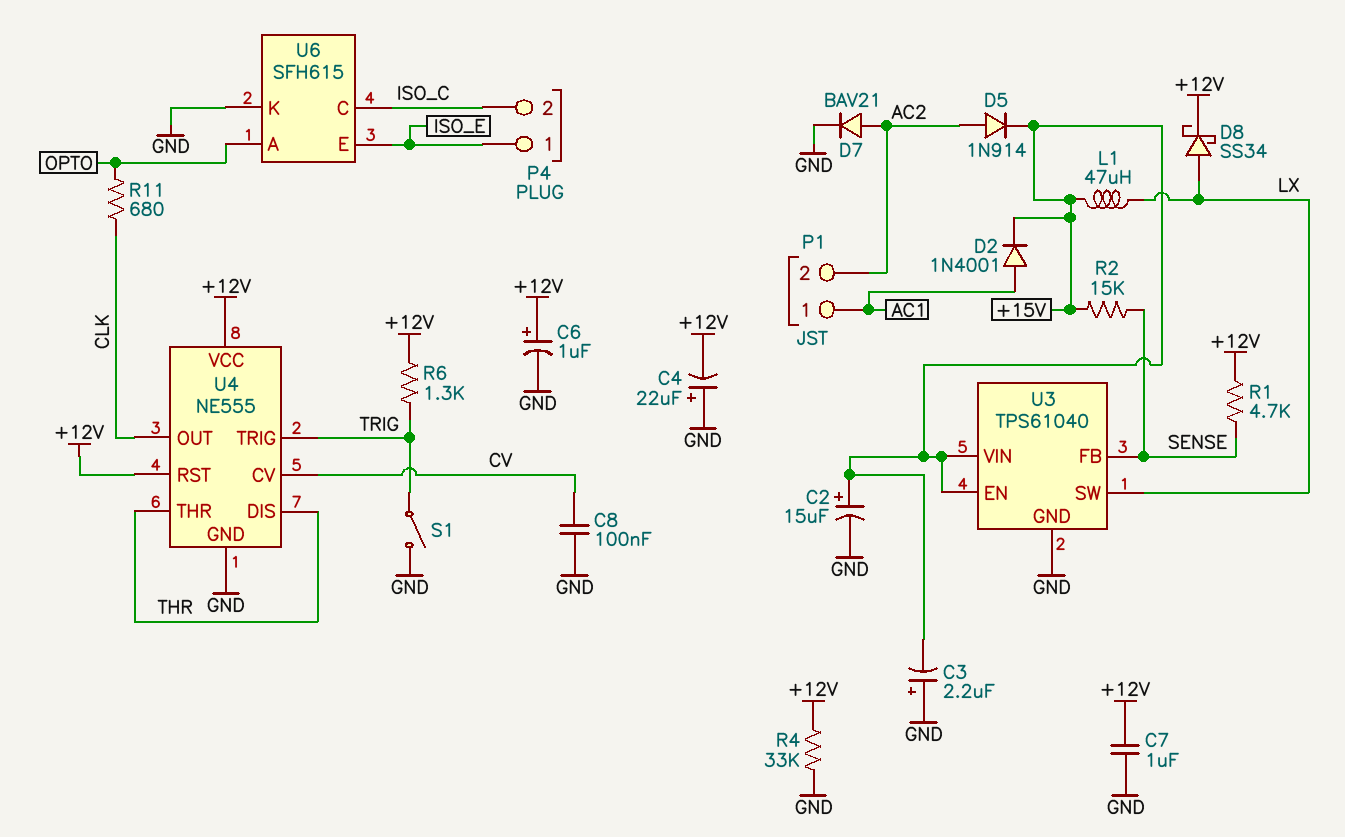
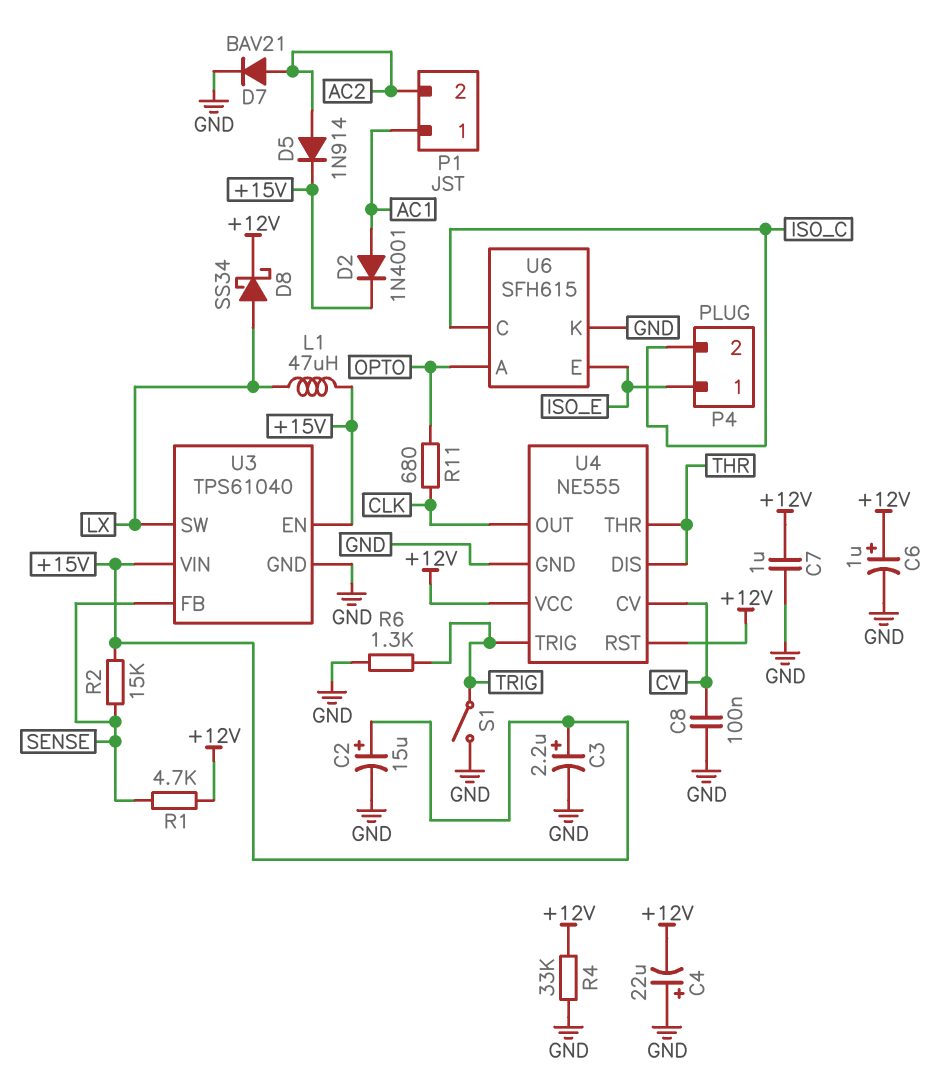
C3: 2.2uF (plus GND, minus +15V) -> 2.2uF (plus +15V, minus GND)
R6: 1.3k (+12V, TRIG) -> 1.3k (GND, TRIG)

